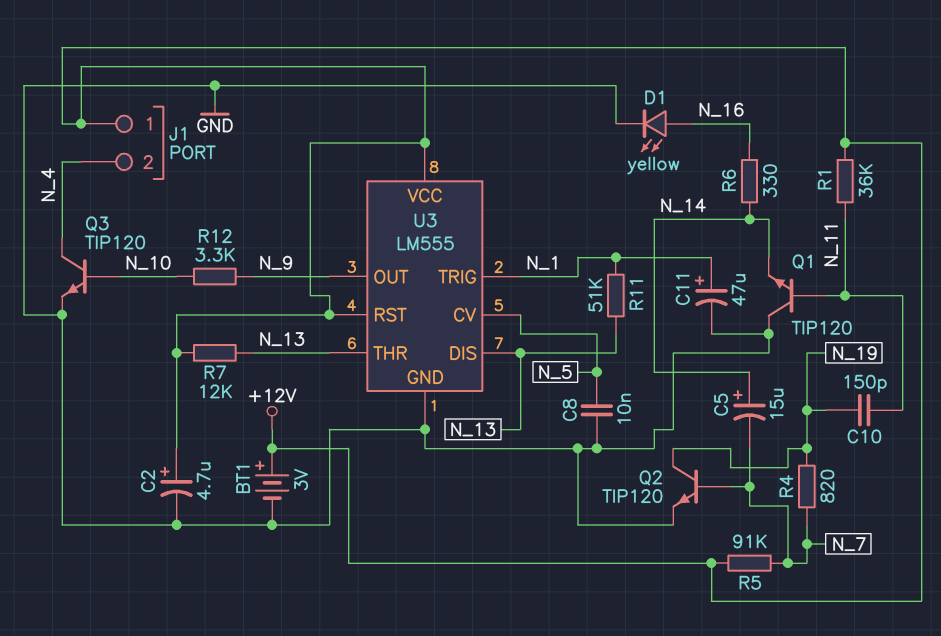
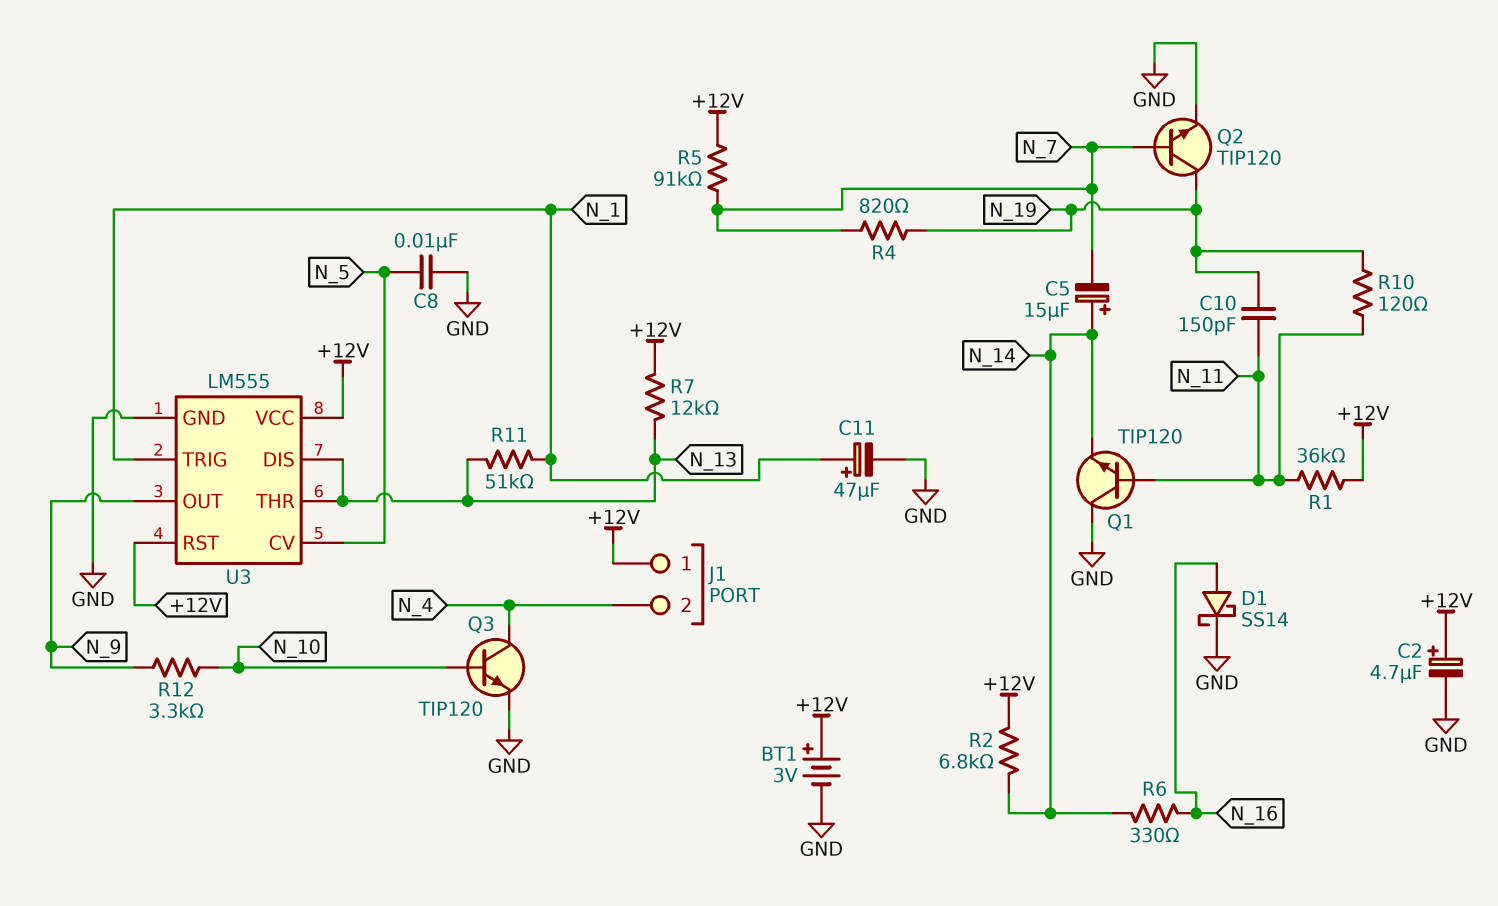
D1: LED yellow (A N_16, K GND) -> schottky SS14 (A N_16, K GND)
R2: none -> 6.8k (+12V, N_14)
R10: none -> 120 (N_11, N_19)

